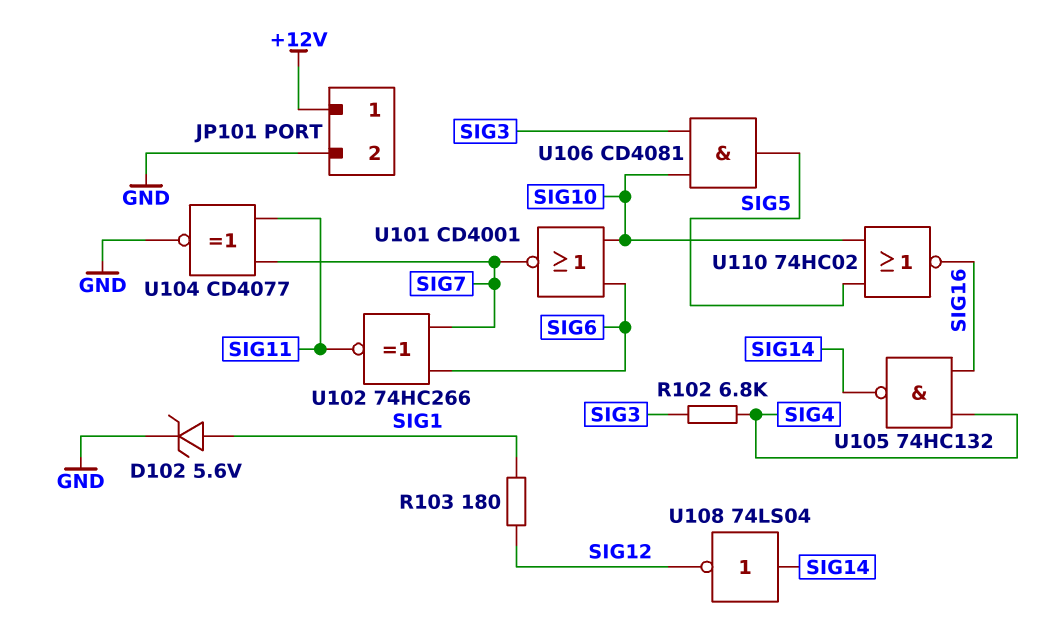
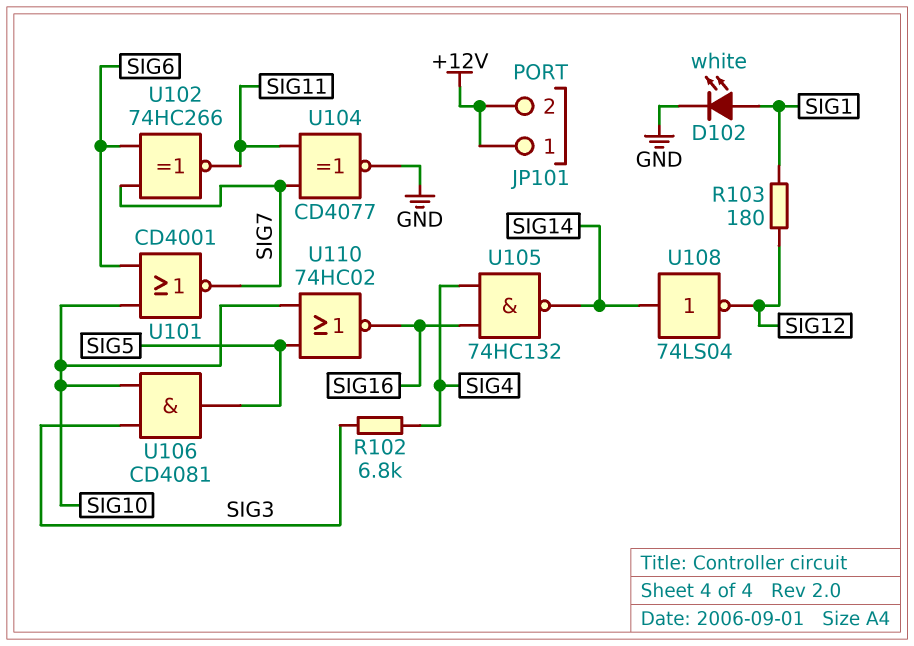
D102: zener 5.6V (A SIG1, K GND) -> LED white (A SIG1, K GND)
JP101 pin 2: GND -> +12V

